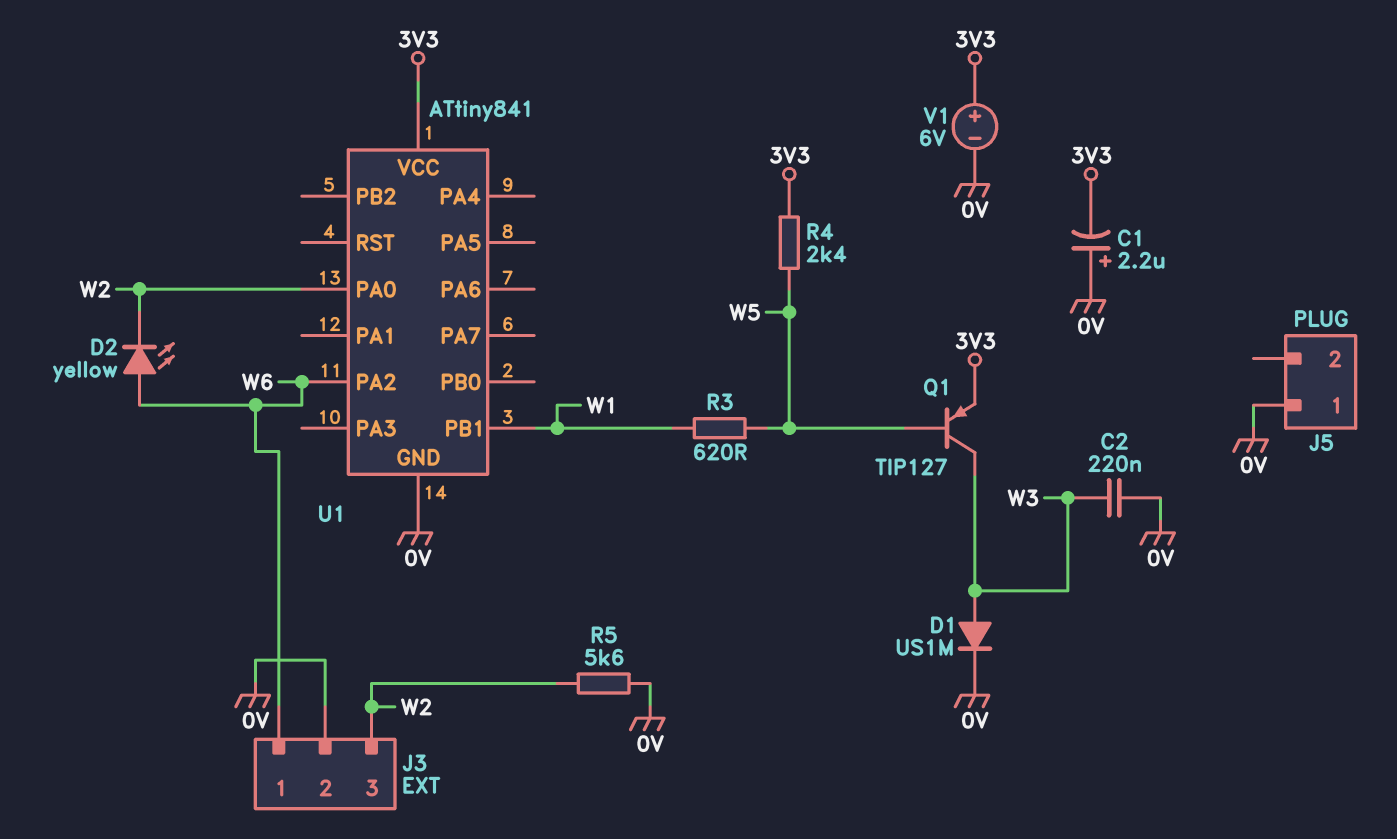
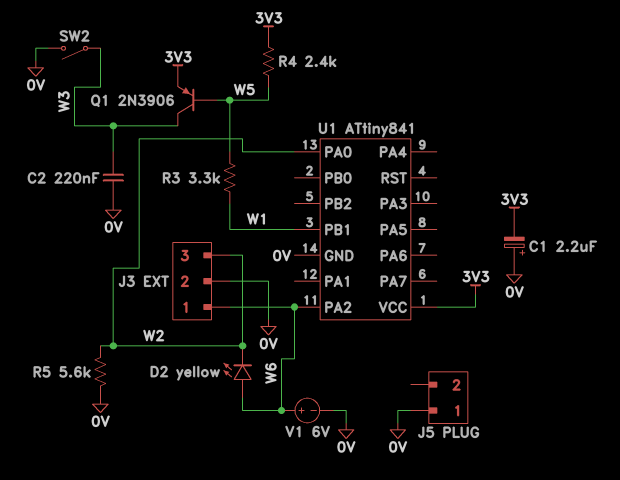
D1: diode US1M (A W3, K 0V) -> none
Q1: PNP TIP127 (B W5, C W3, E 3V3) -> PNP 2N3906 (B W5, C W3, E 3V3)
R3: 620 (W1, W5) -> 3.3k (W1, W5)
SW2: none -> switch (0V, W3)
V1: 6V (plus 3V3, minus 0V) -> 6V (plus W6, minus 0V)

